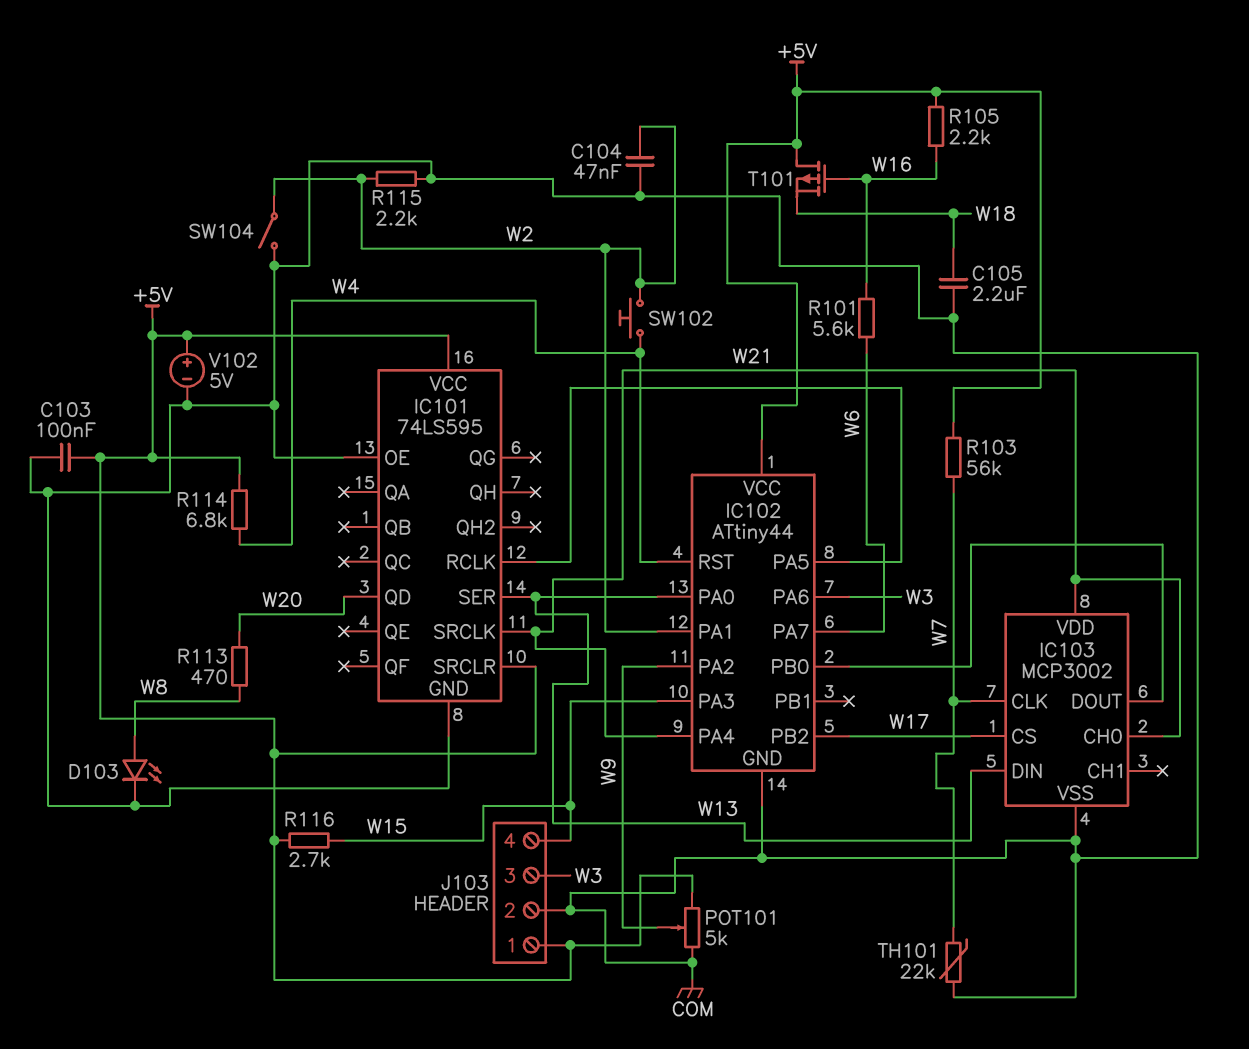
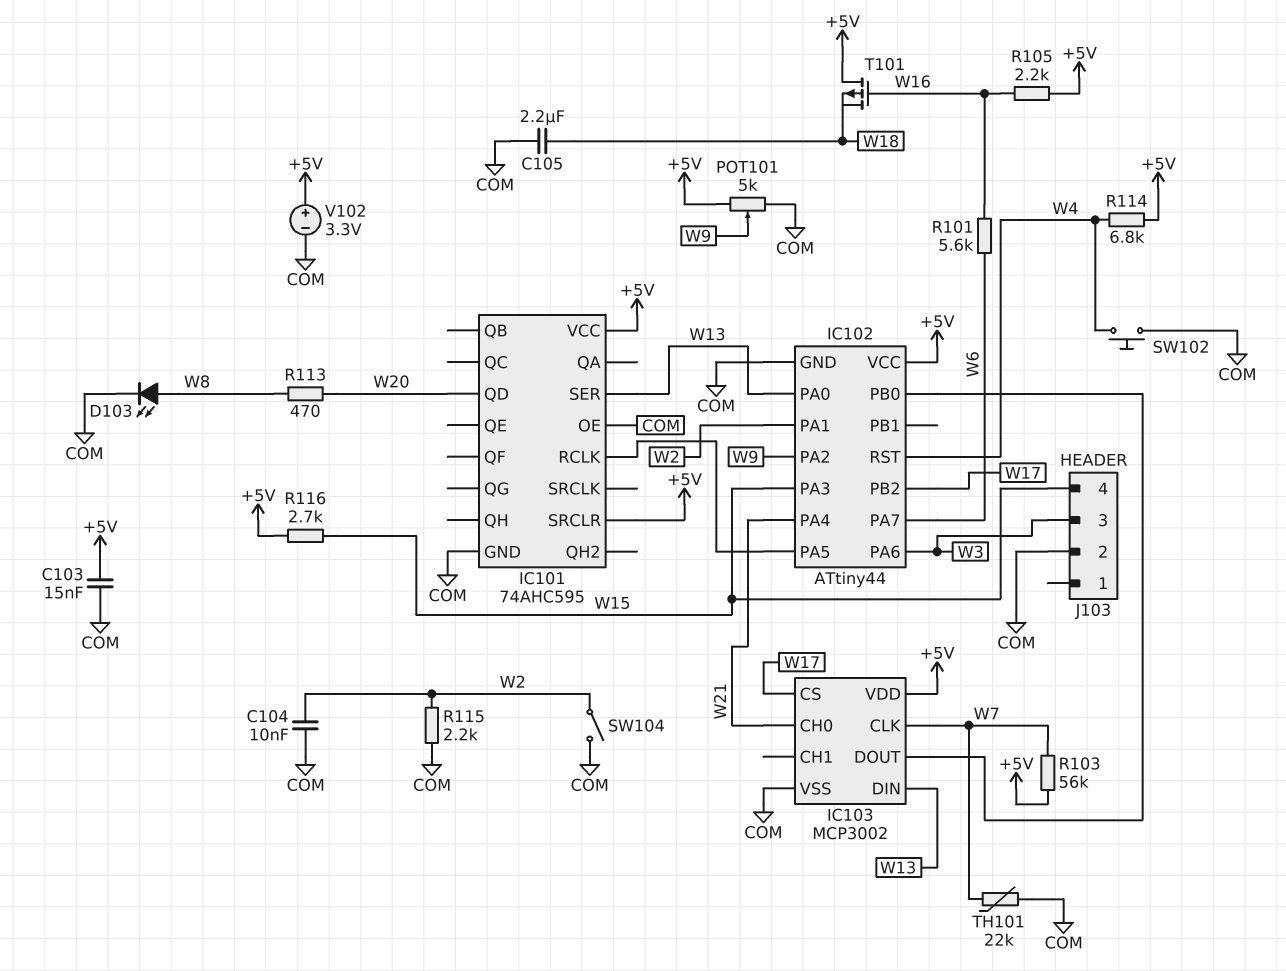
C103: 100nF (+5V, COM) -> 15nF (+5V, COM)
C104: 47nF (COM, W2) -> 10nF (COM, W2)
IC101: 74LS595 -> 74AHC595
IC101 pin SRCLK: W21 -> none
IC103 pin VDD: W21 -> +5V
J103 pin 1: +5V -> none
SW102: button (W2, W4) -> button (COM, W4)
V102: 5V (plus +5V, minus COM) -> 3.3V (plus +5V, minus COM)

